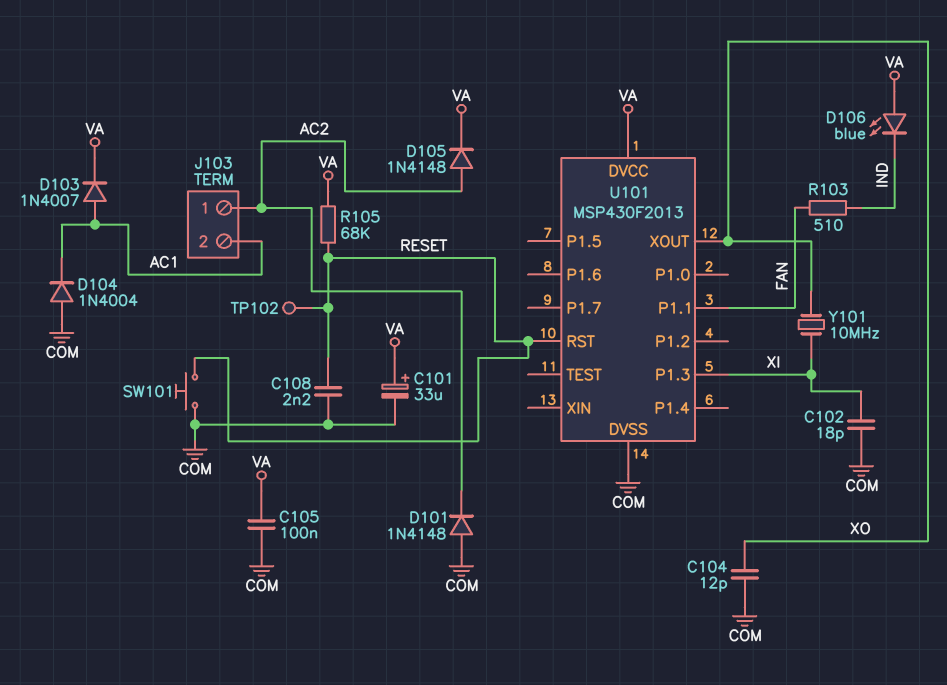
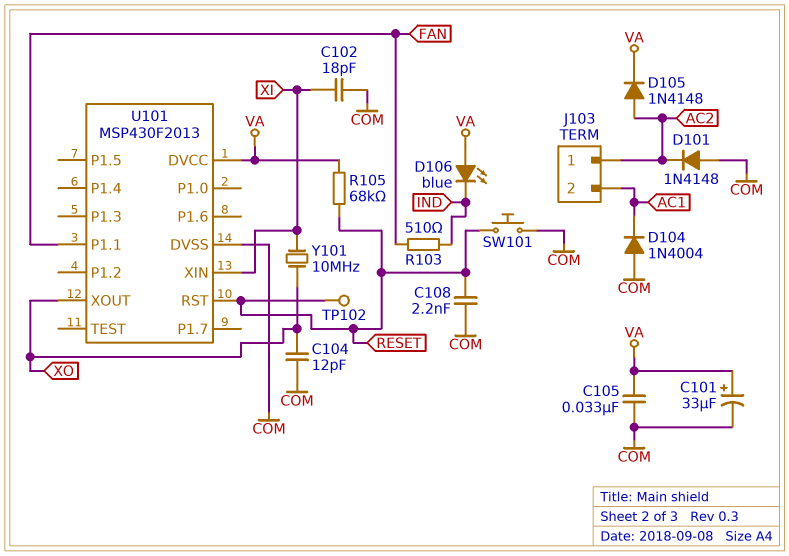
C105: 100nF (COM, VA) -> 33nF (COM, VA)
D103: diode 1N4007 (A AC1, K VA) -> none
U101 pin P1.3: XI -> none
U101 pin XIN: none -> XI

